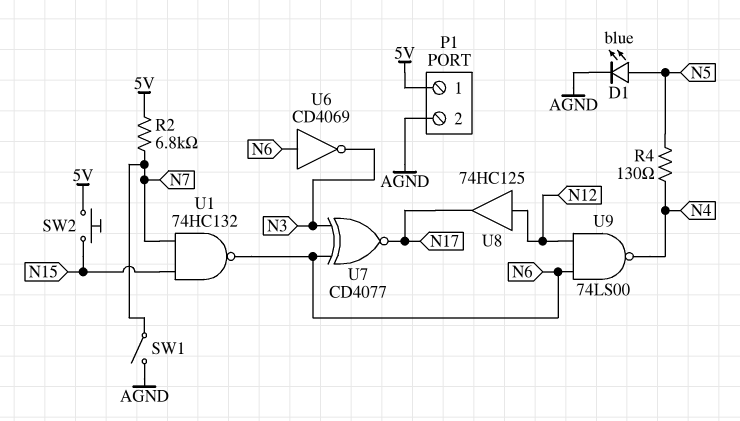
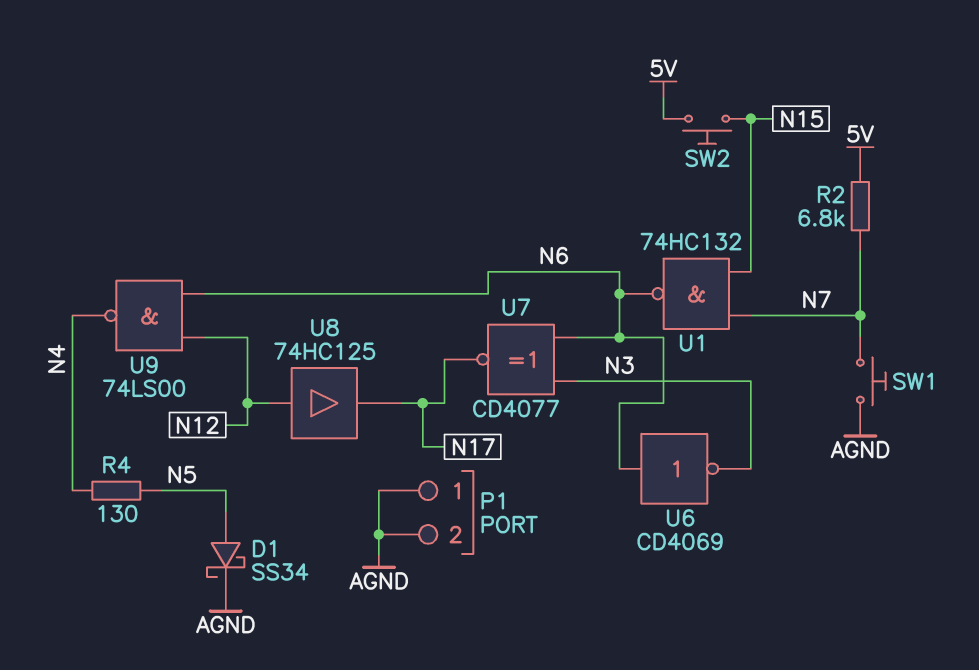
D1: LED blue (A N5, K AGND) -> schottky SS34 (A N5, K AGND)
P1 pin 1: 5V -> AGND
SW1: switch (AGND, N7) -> button (AGND, N7)

